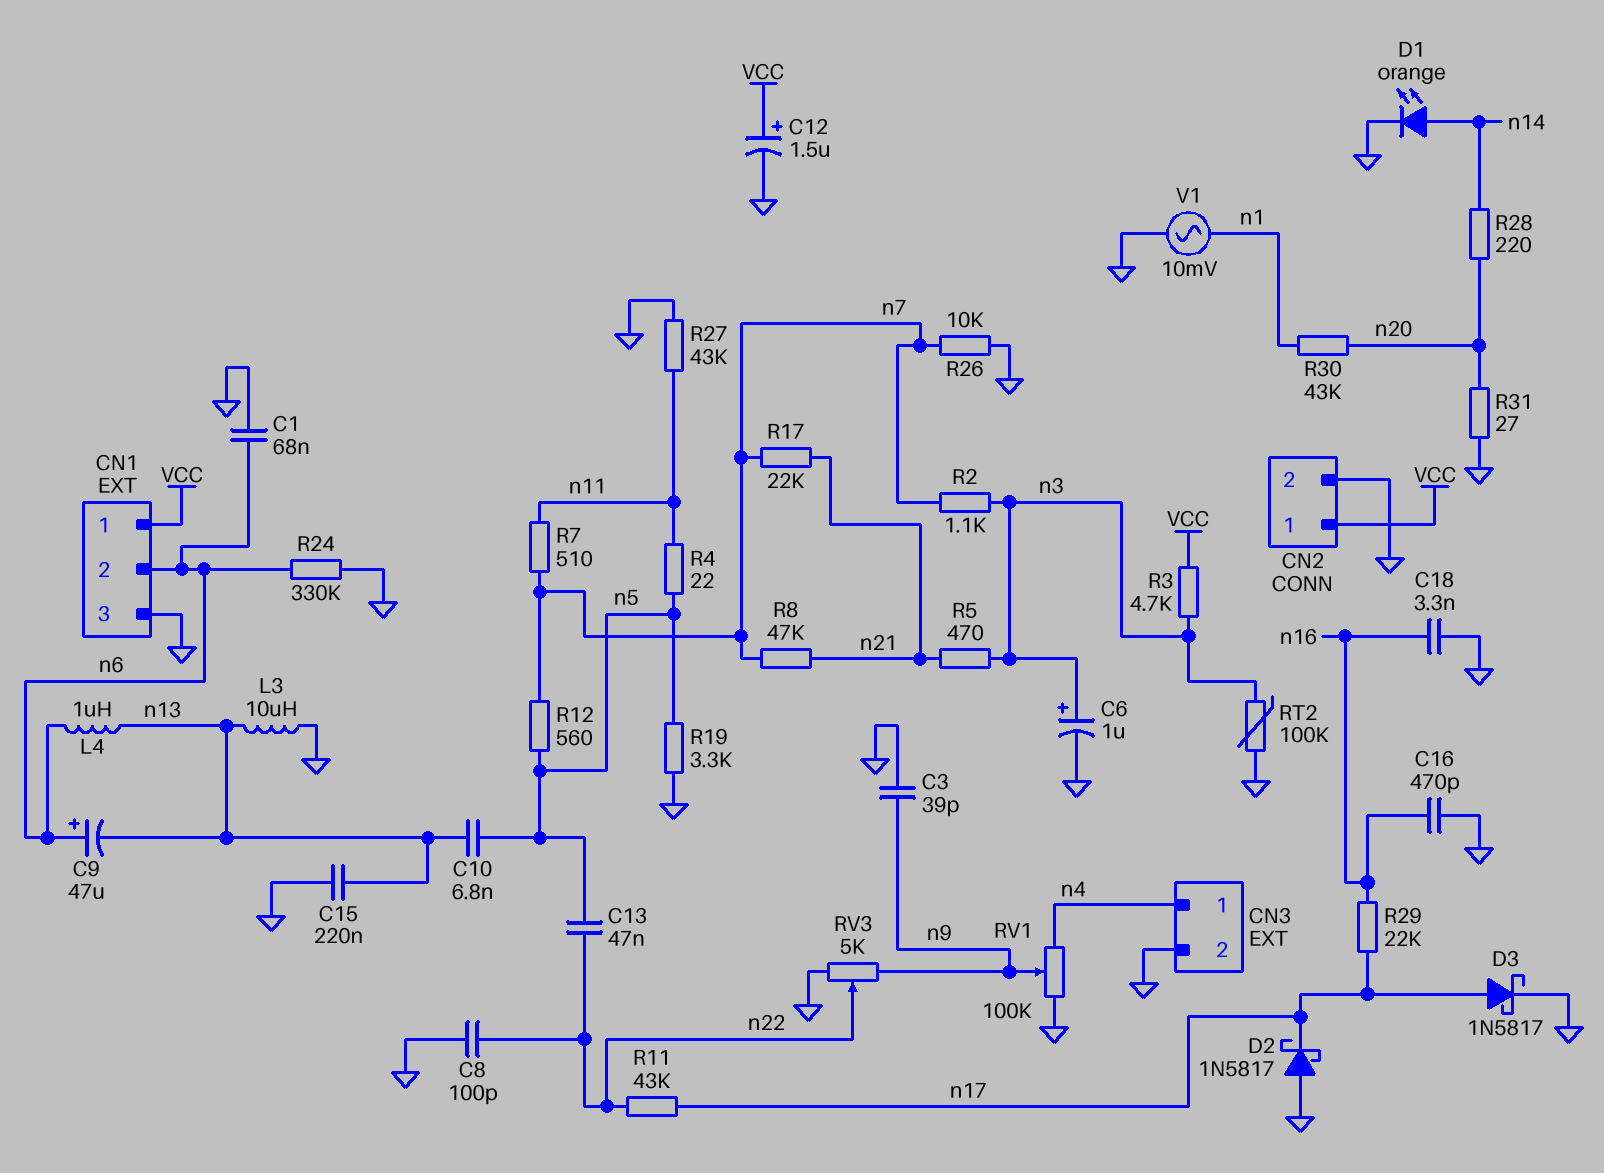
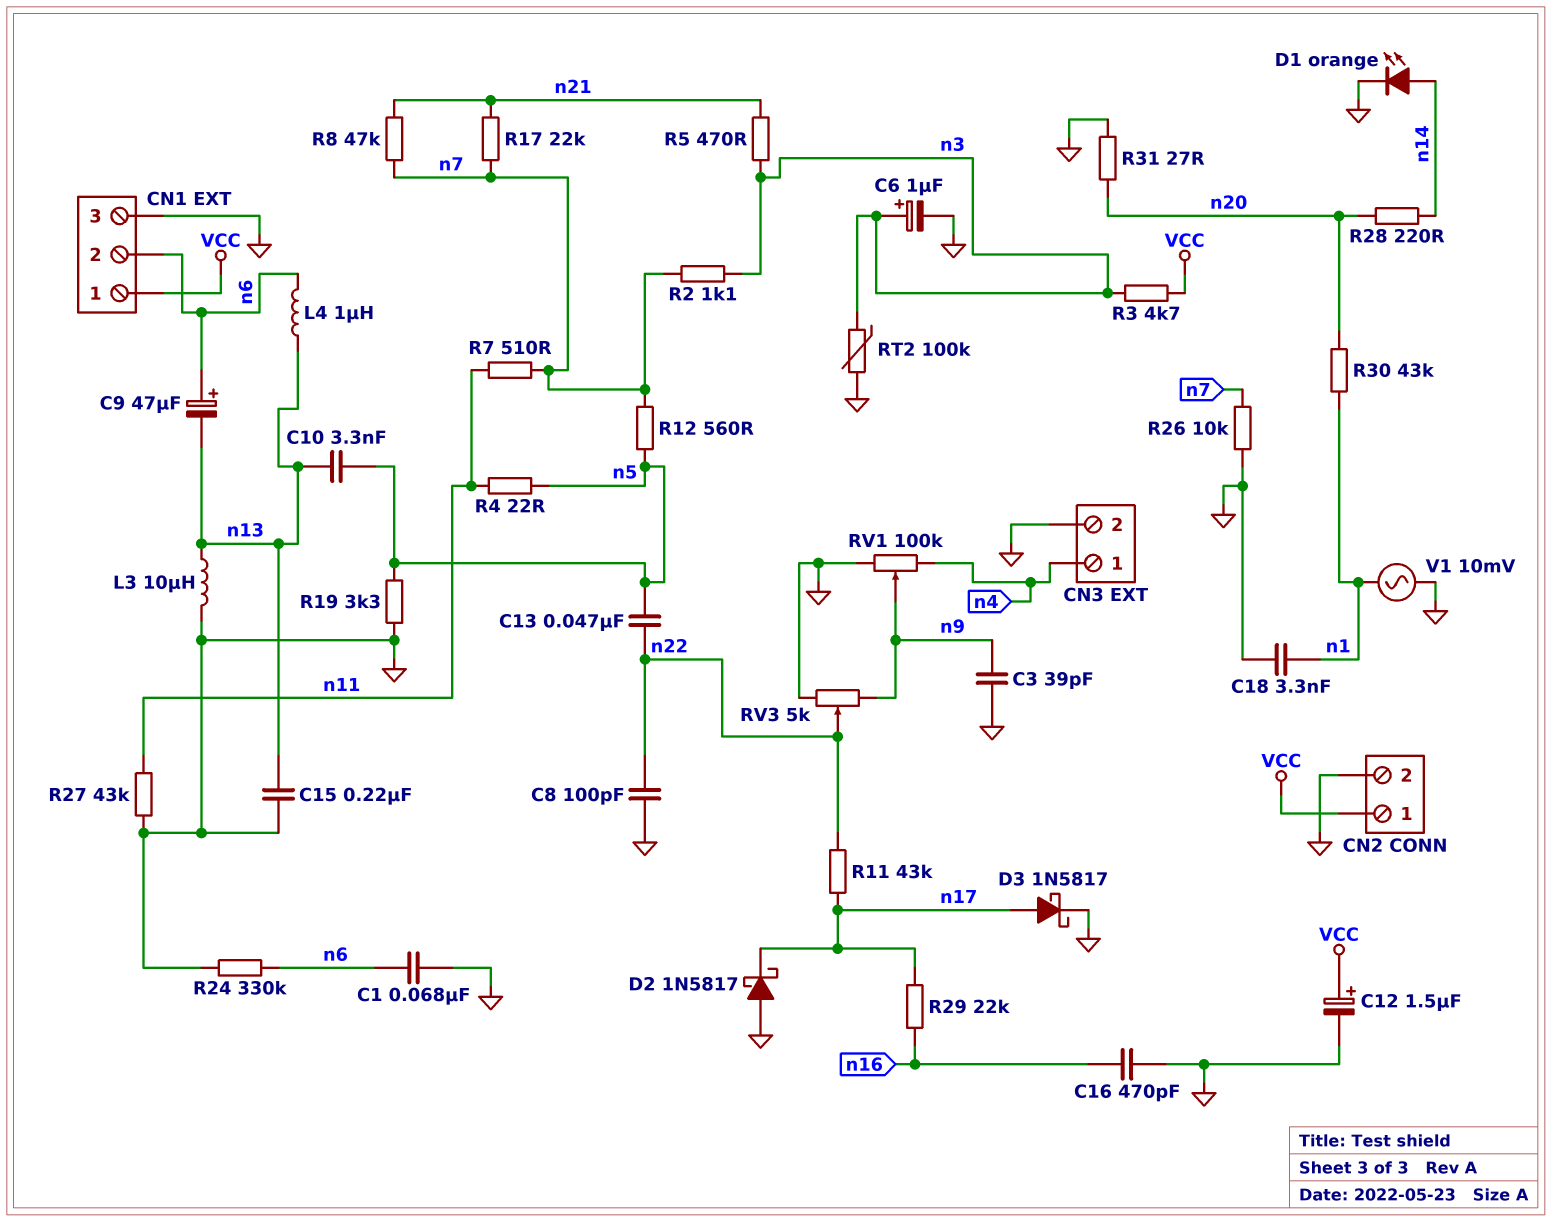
C10: 6.8nF (n5, n13) -> 3.3nF (n5, n13)
C18: 3.3nF (GND, n16) -> 3.3nF (GND, n1)

